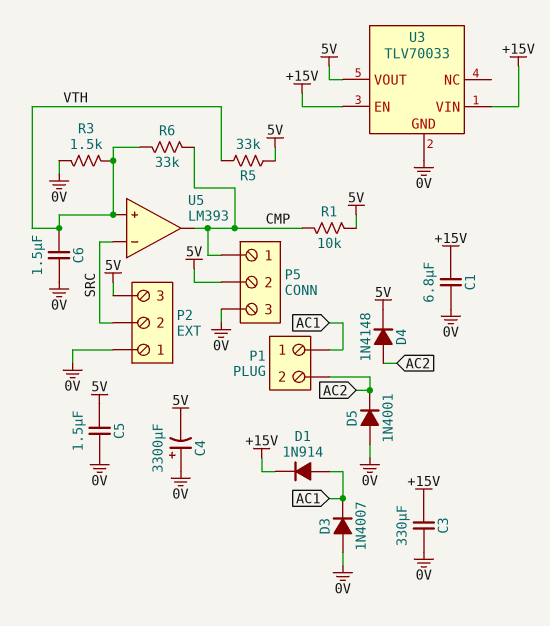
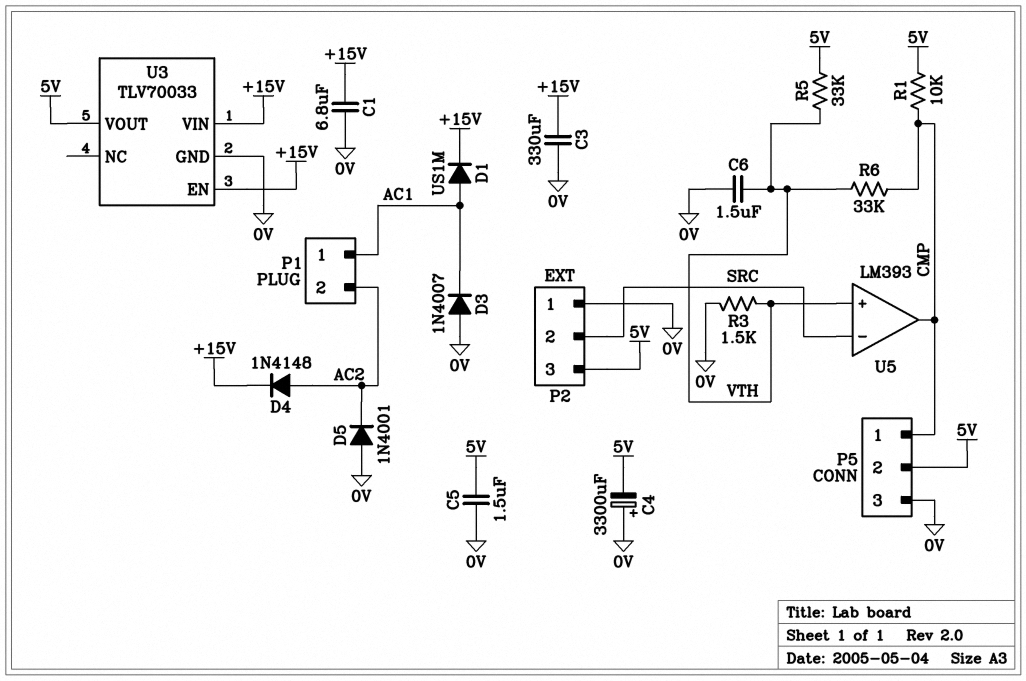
D1: diode 1N914 (A AC1, K +15V) -> diode US1M (A AC1, K +15V)
D4: diode 1N4148 (A AC2, K 5V) -> diode 1N4148 (A AC2, K +15V)

